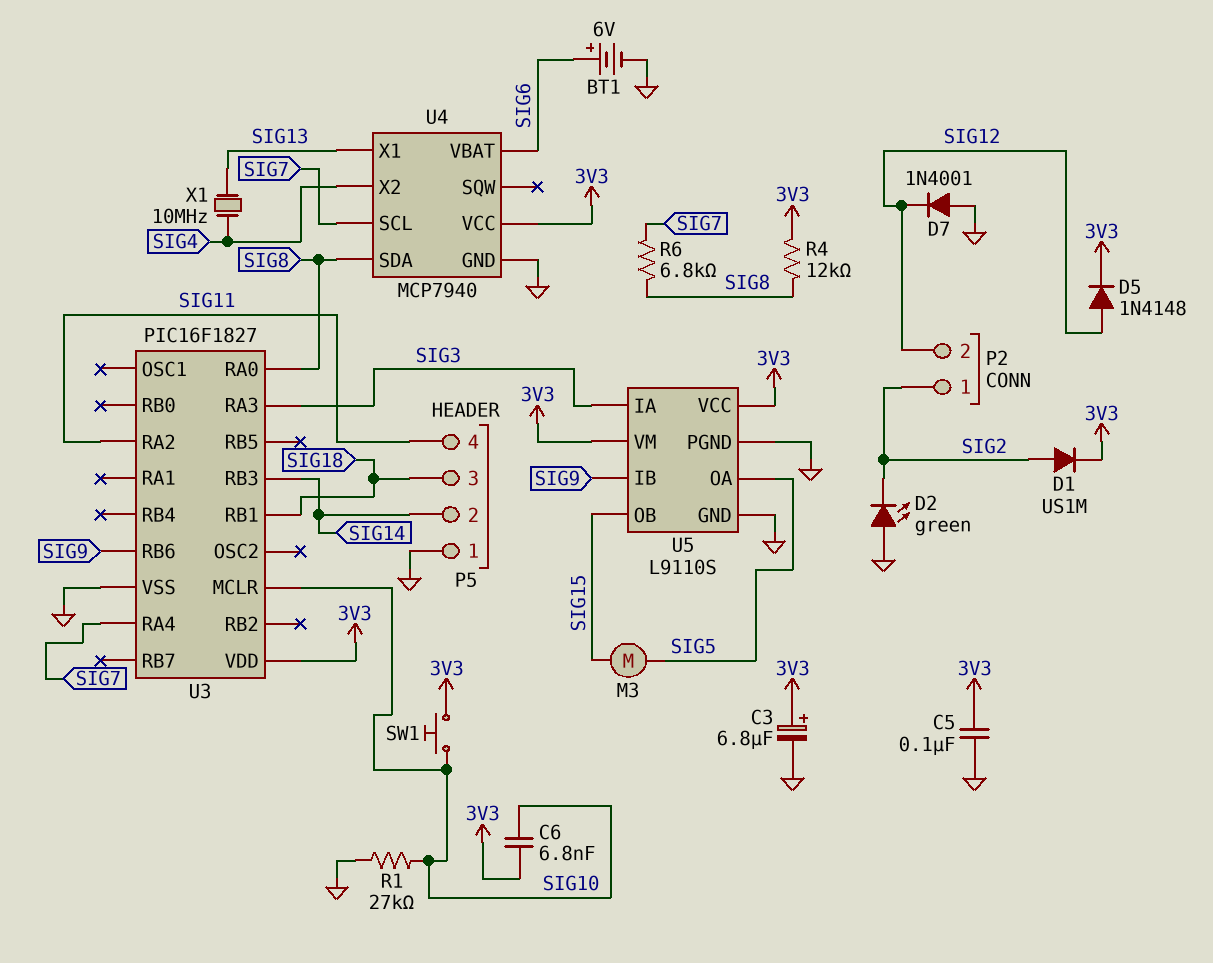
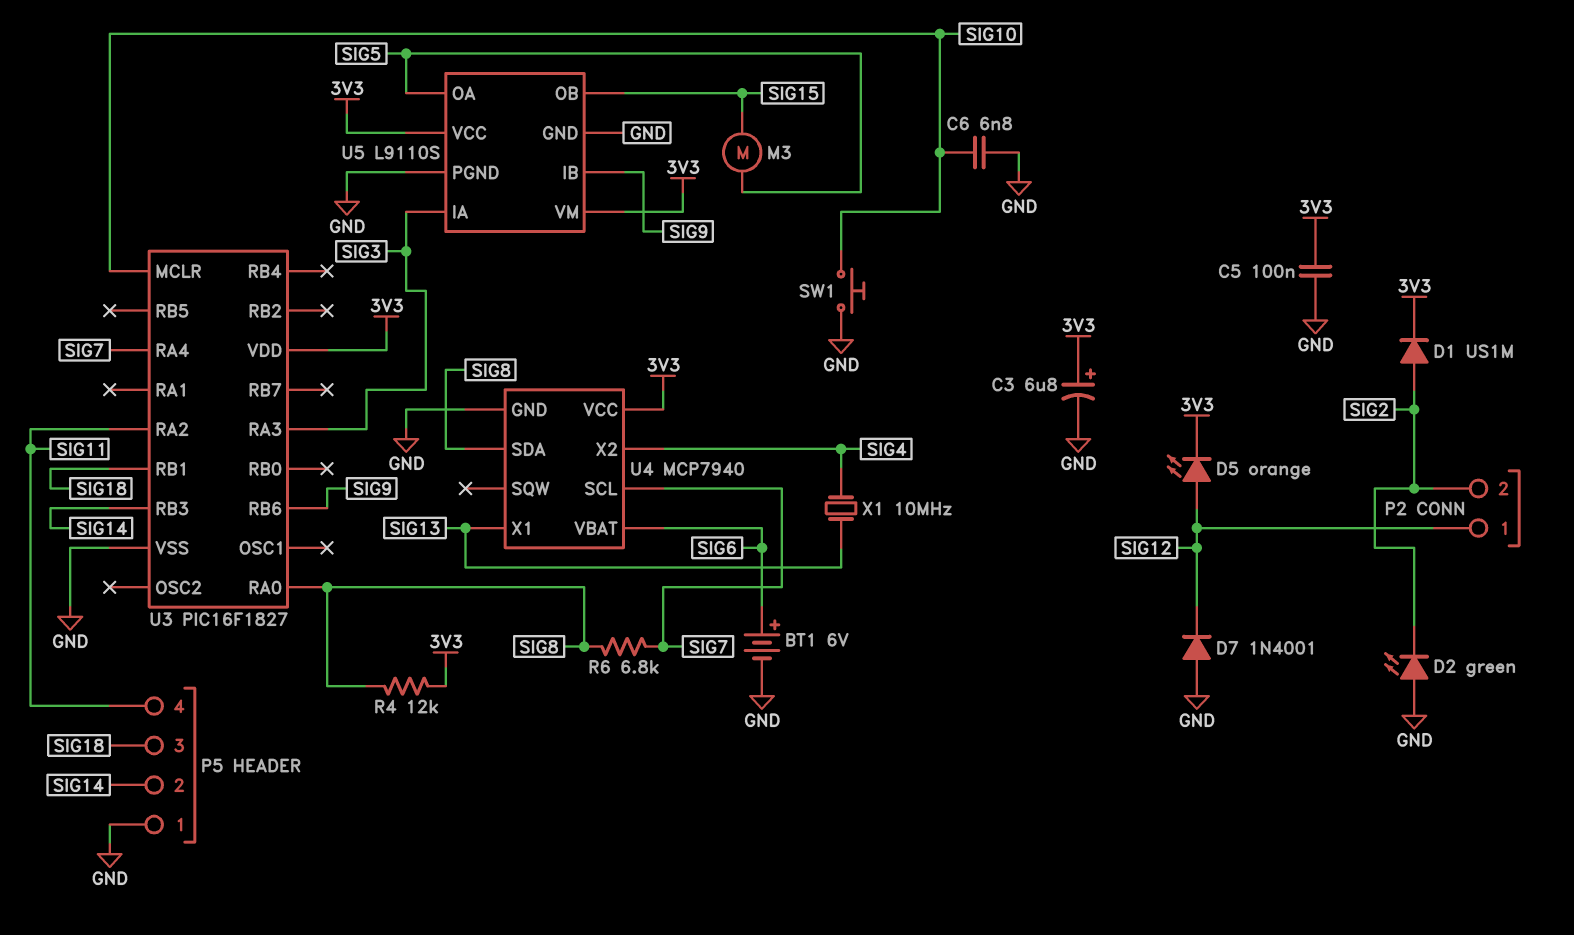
C6: 6.8nF (3V3, SIG10) -> 6.8nF (GND, SIG10)
D5: diode 1N4148 (A SIG12, K 3V3) -> LED orange (A SIG12, K 3V3)
P2 pin 1: SIG2 -> SIG12
P2 pin 2: SIG12 -> SIG2
R1: 27k (GND, SIG10) -> none
SW1: button (3V3, SIG10) -> button (GND, SIG10)

